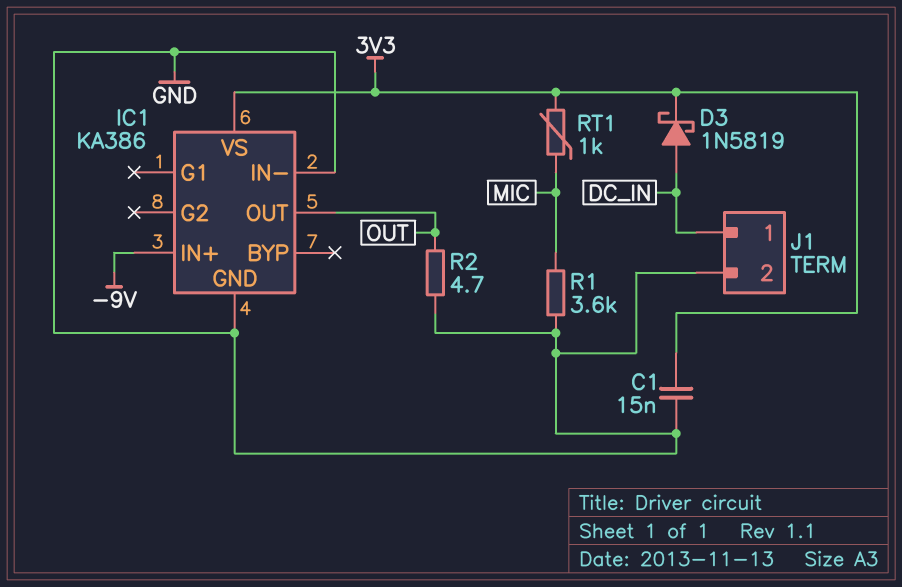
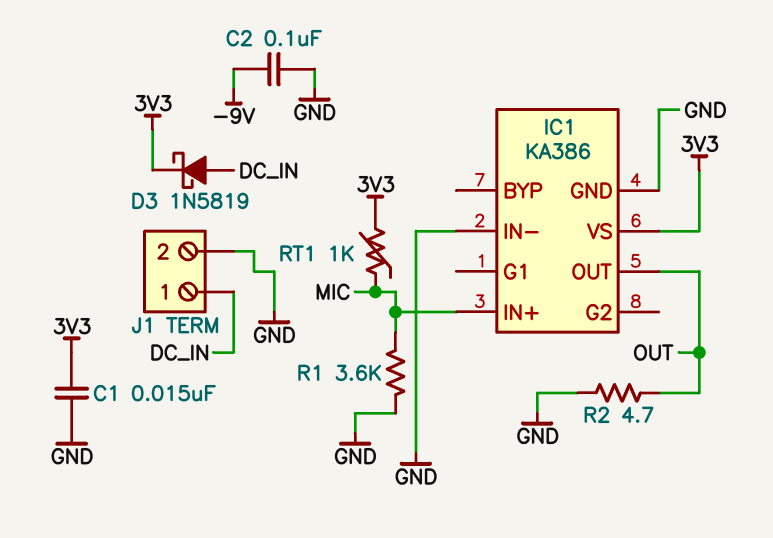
C2: none -> 100nF (-9V, GND)
IC1 pin IN+: -9V -> MIC

